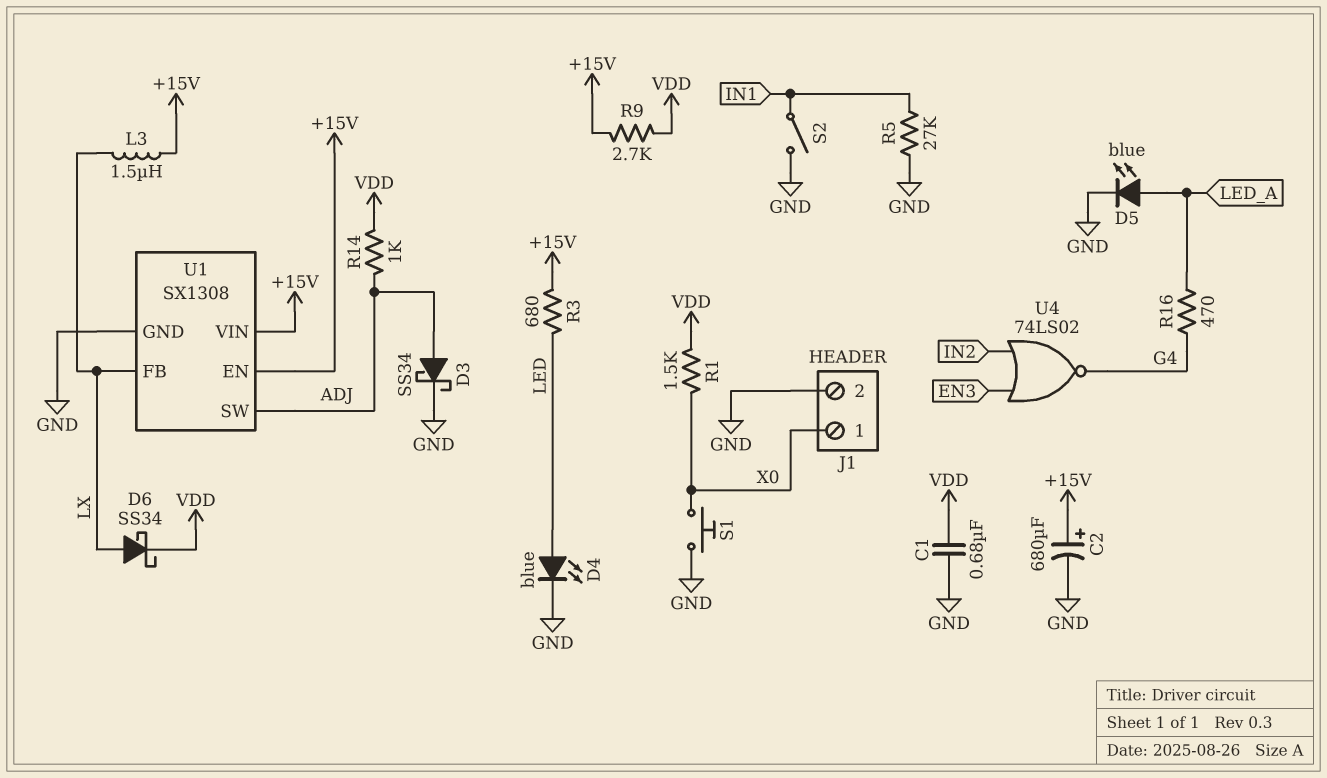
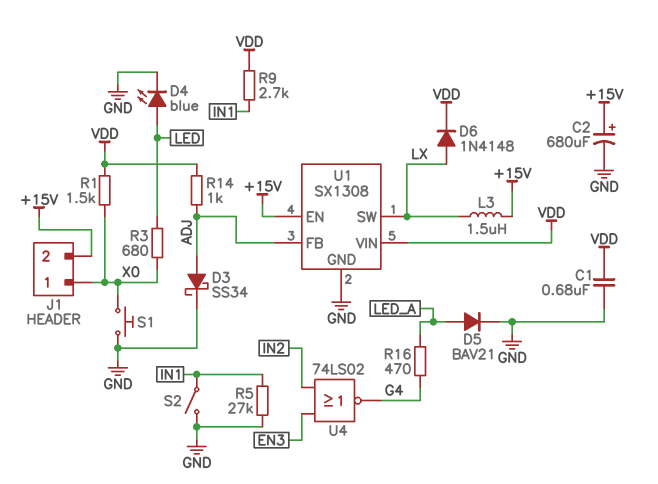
D5: LED blue (A LED_A, K GND) -> diode BAV21 (A LED_A, K GND)
D6: schottky SS34 (A LX, K VDD) -> diode 1N4148 (A LX, K VDD)
J1 pin 2: GND -> +15V
R3: 680 (+15V, LED) -> 680 (LED, X0)
R9: 2.7k (+15V, VDD) -> 2.7k (IN1, VDD)
U1 pin FB: LX -> ADJ
U1 pin SW: ADJ -> LX
U1 pin VIN: +15V -> VDD

